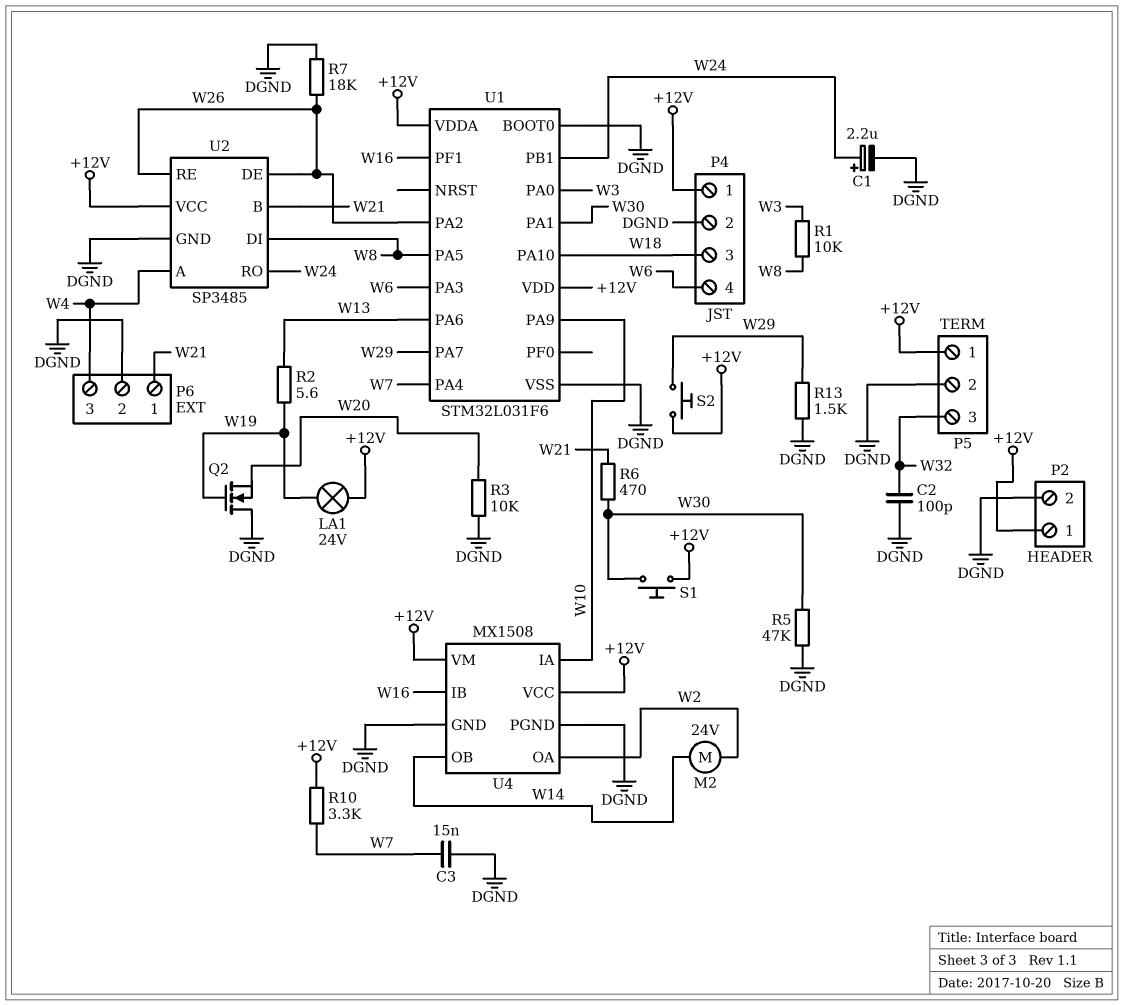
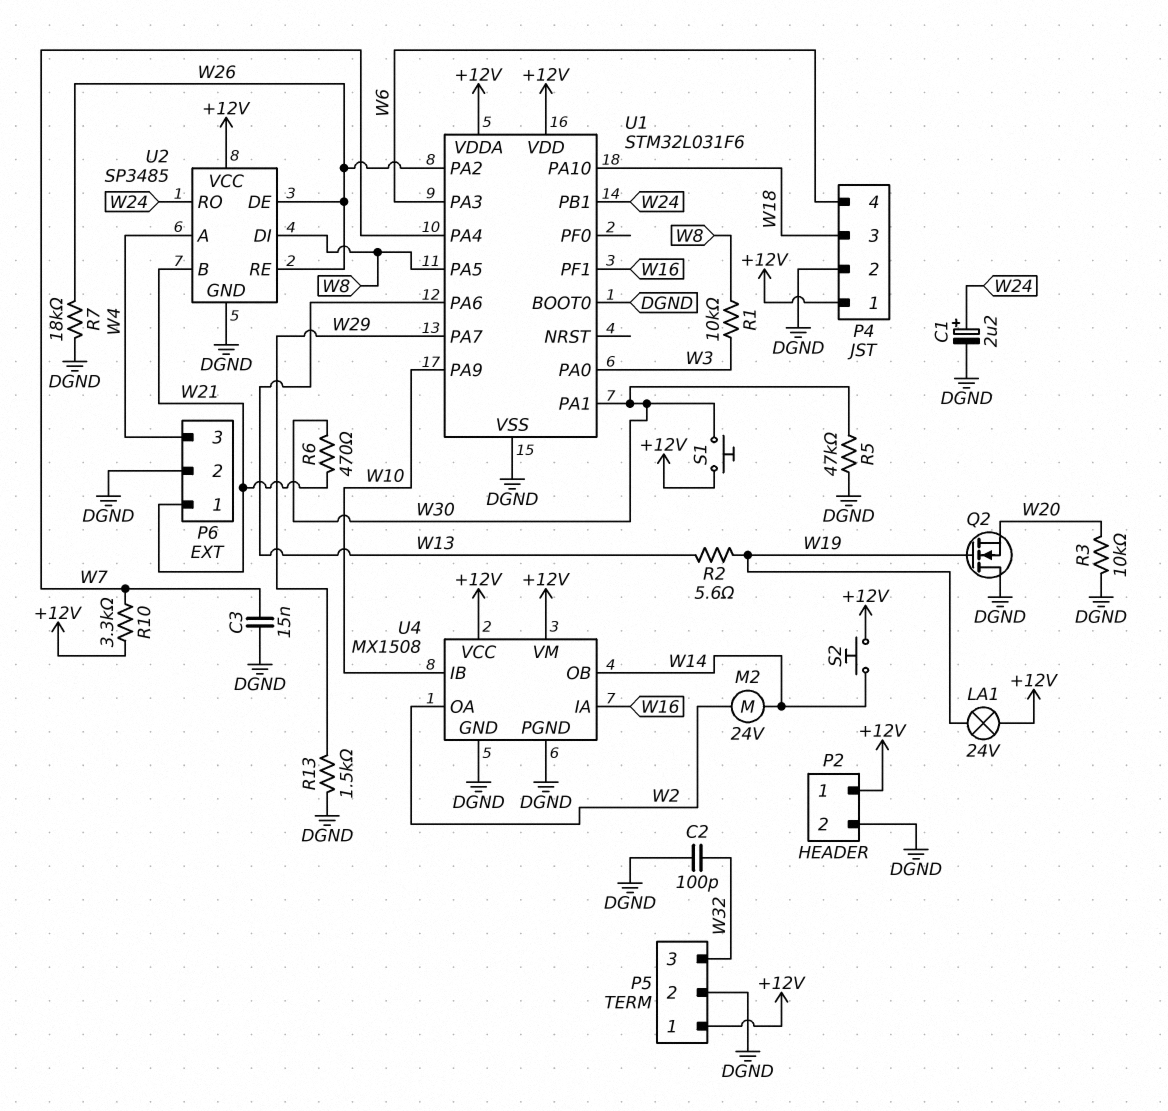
S2: button (+12V, W29) -> button (+12V, W14)
U4 pin IA: W10 -> W16
U4 pin IB: W16 -> W10

